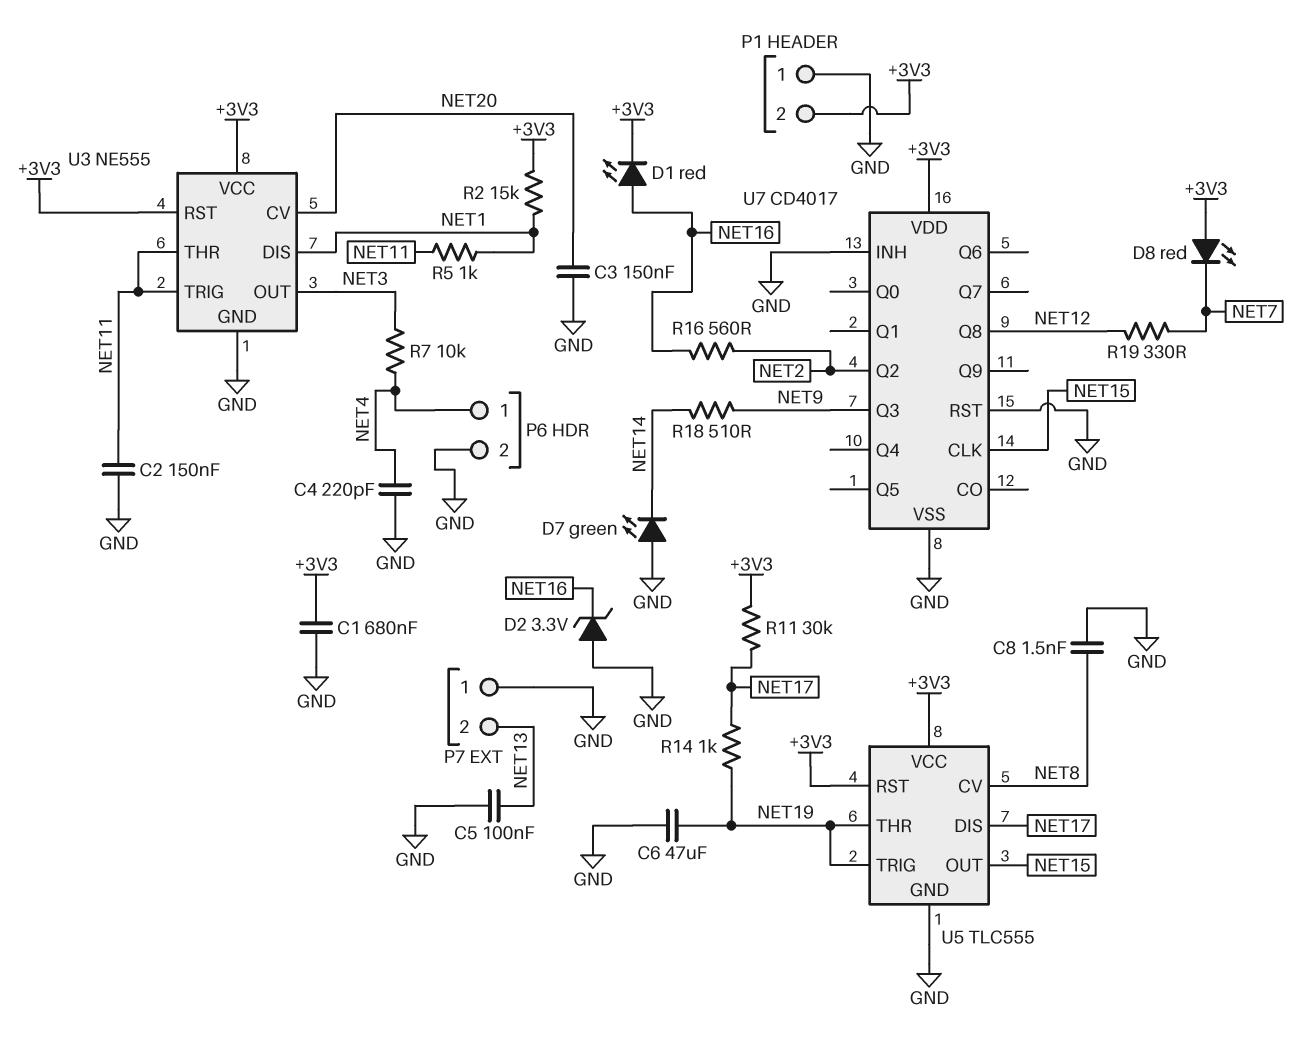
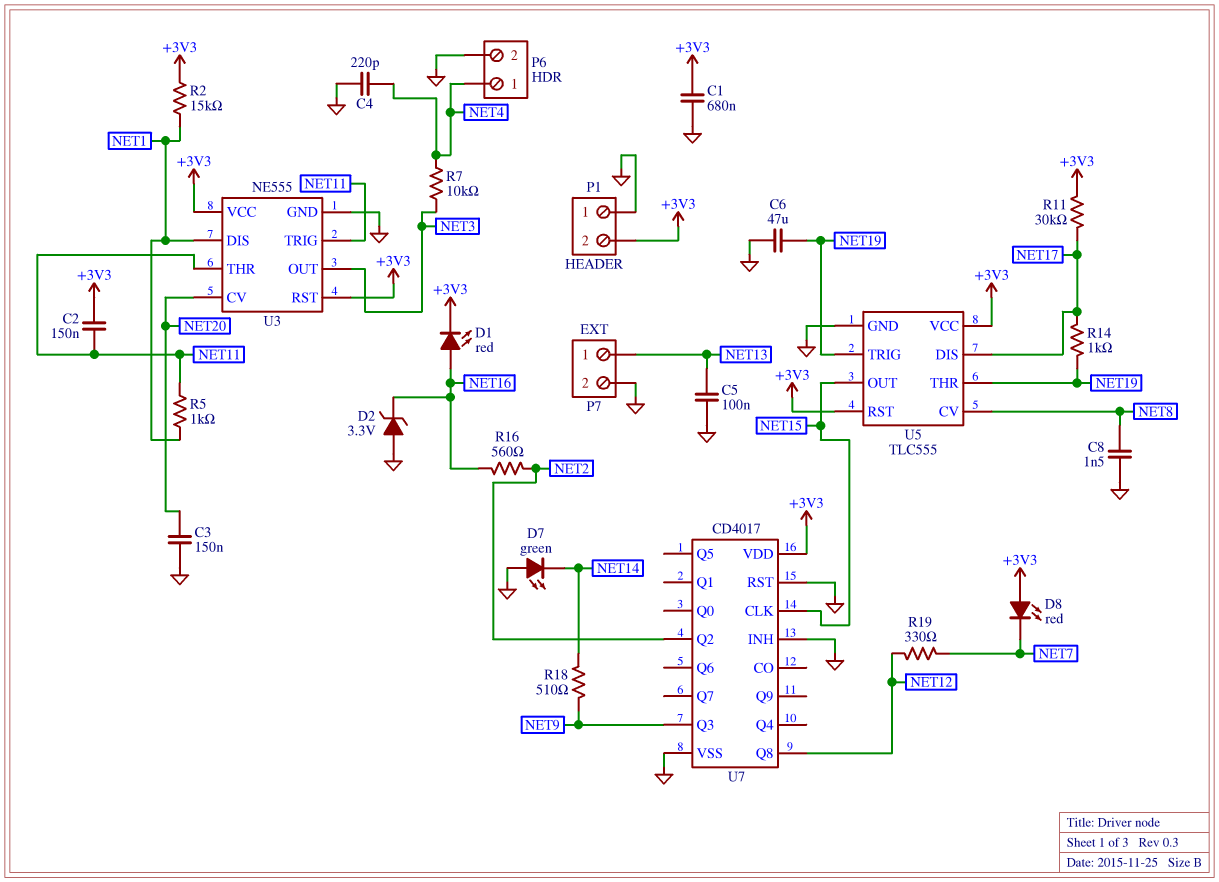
C2: 150nF (GND, NET11) -> 150nF (+3V3, NET11)
P7 pin 1: GND -> NET13
P7 pin 2: NET13 -> GND

